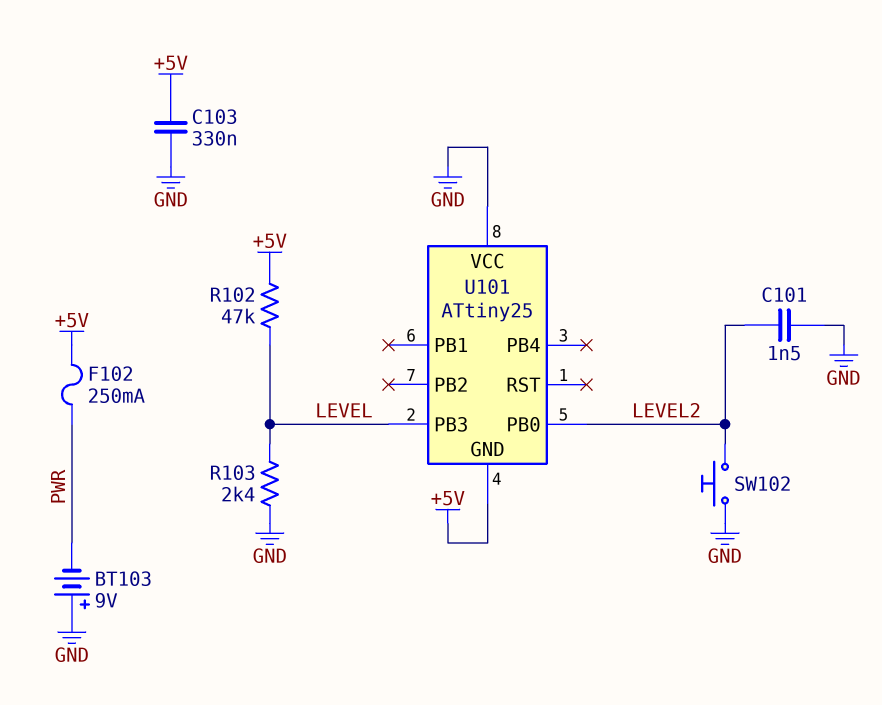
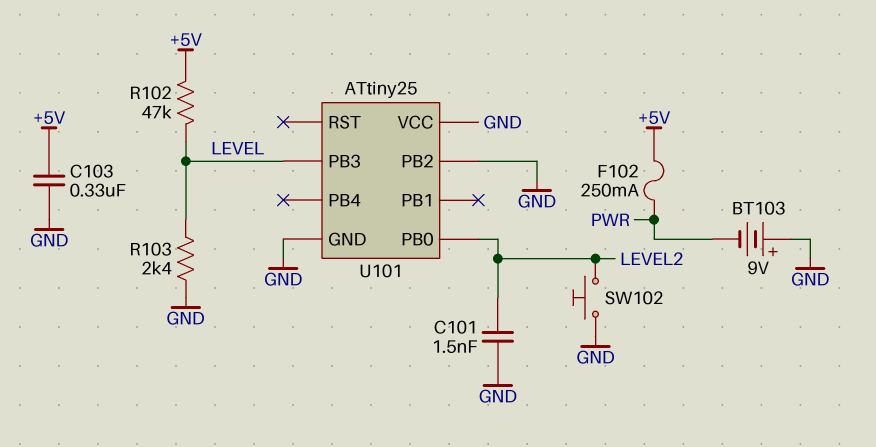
U101 pin GND: +5V -> GND
U101 pin PB2: none -> GND

